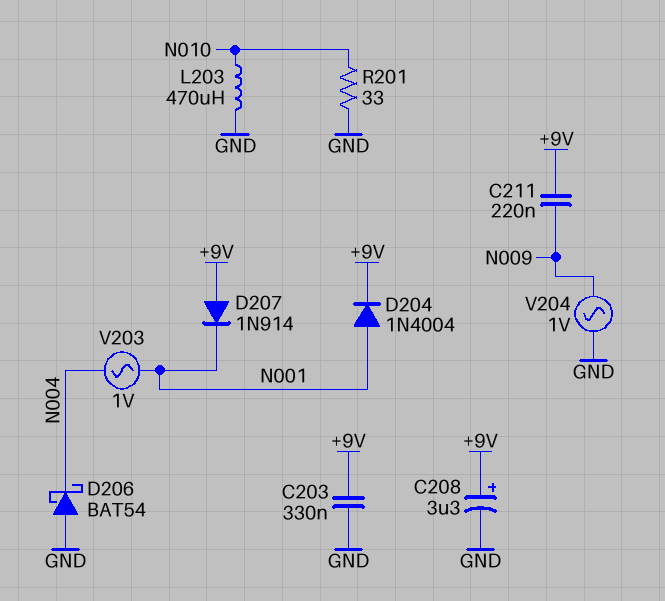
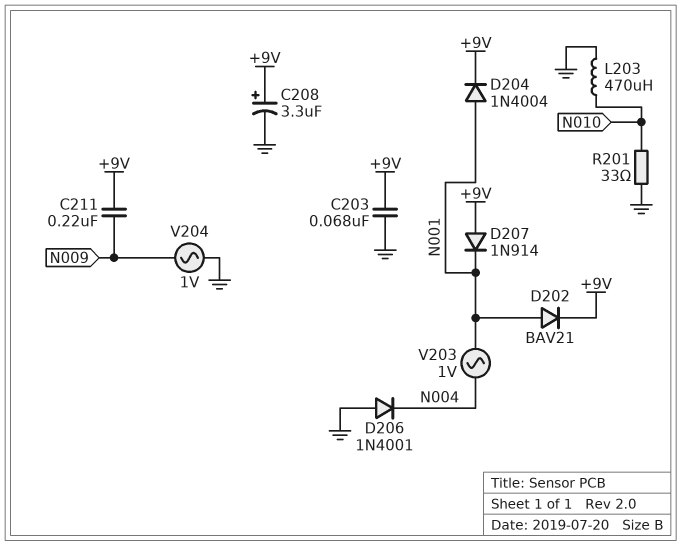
C203: 330nF (+9V, GND) -> 68nF (+9V, GND)
D202: none -> diode BAV21 (A N001, K +9V)
D206: schottky BAT54 (A GND, K N004) -> diode 1N4001 (A GND, K N004)

